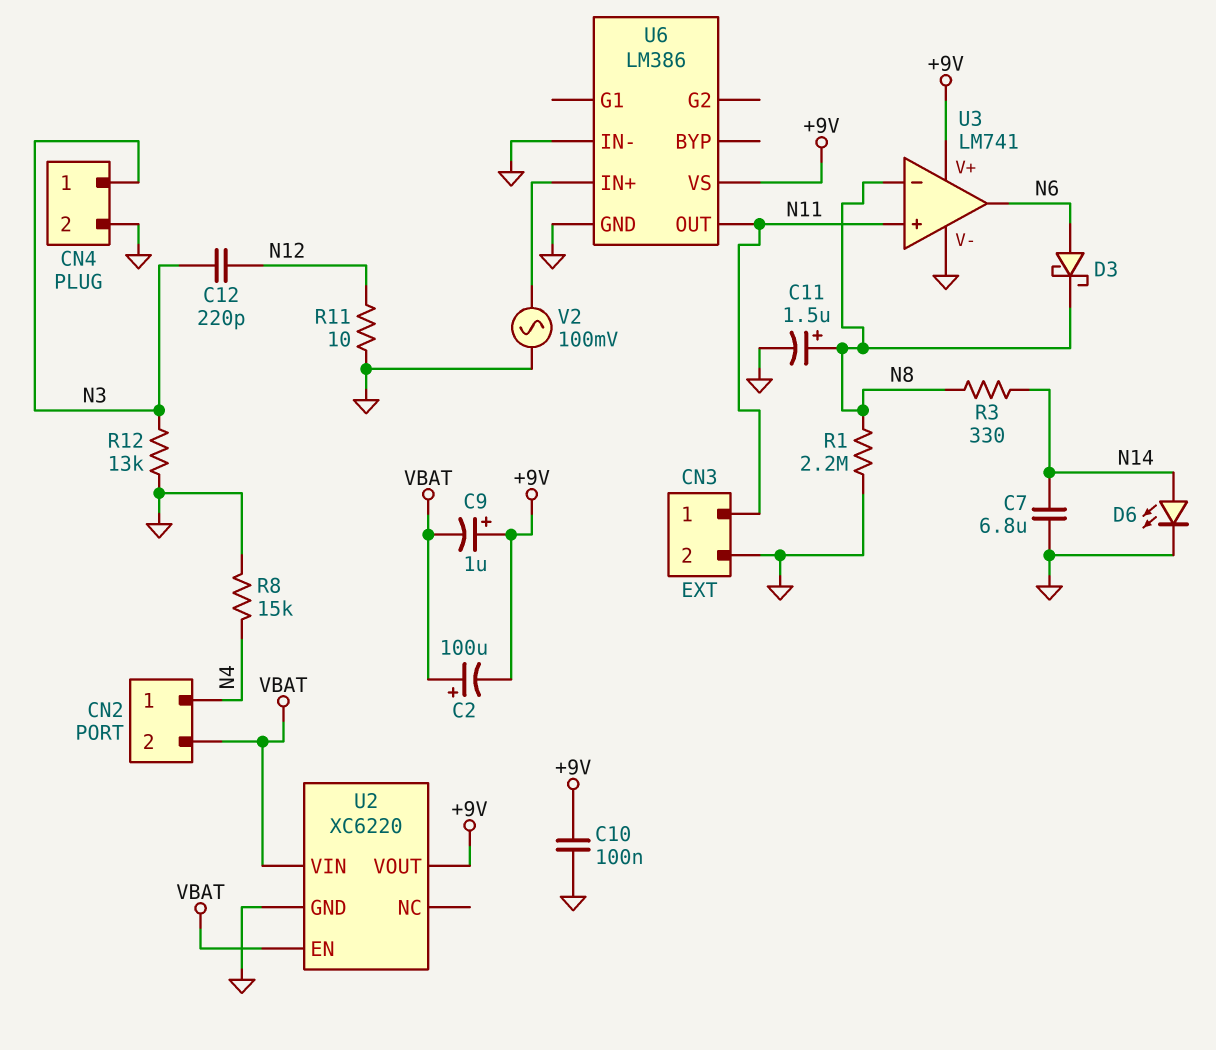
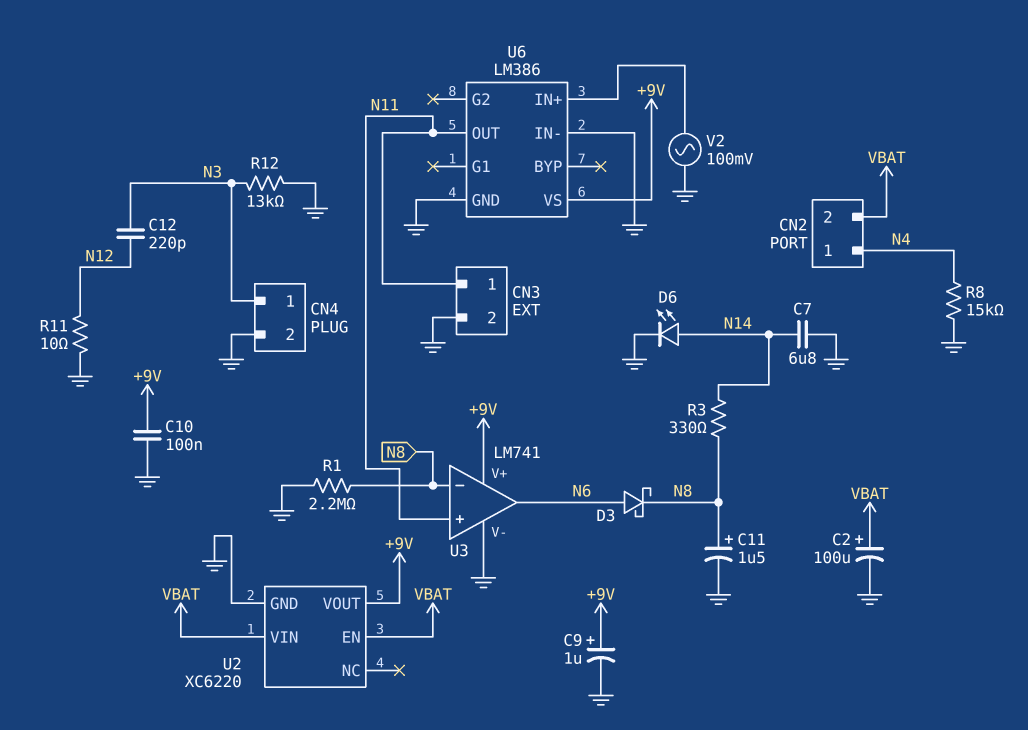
C2: 100uF (plus VBAT, minus +9V) -> 100uF (plus VBAT, minus GND)
C9: 1uF (plus +9V, minus VBAT) -> 1uF (plus +9V, minus GND)

